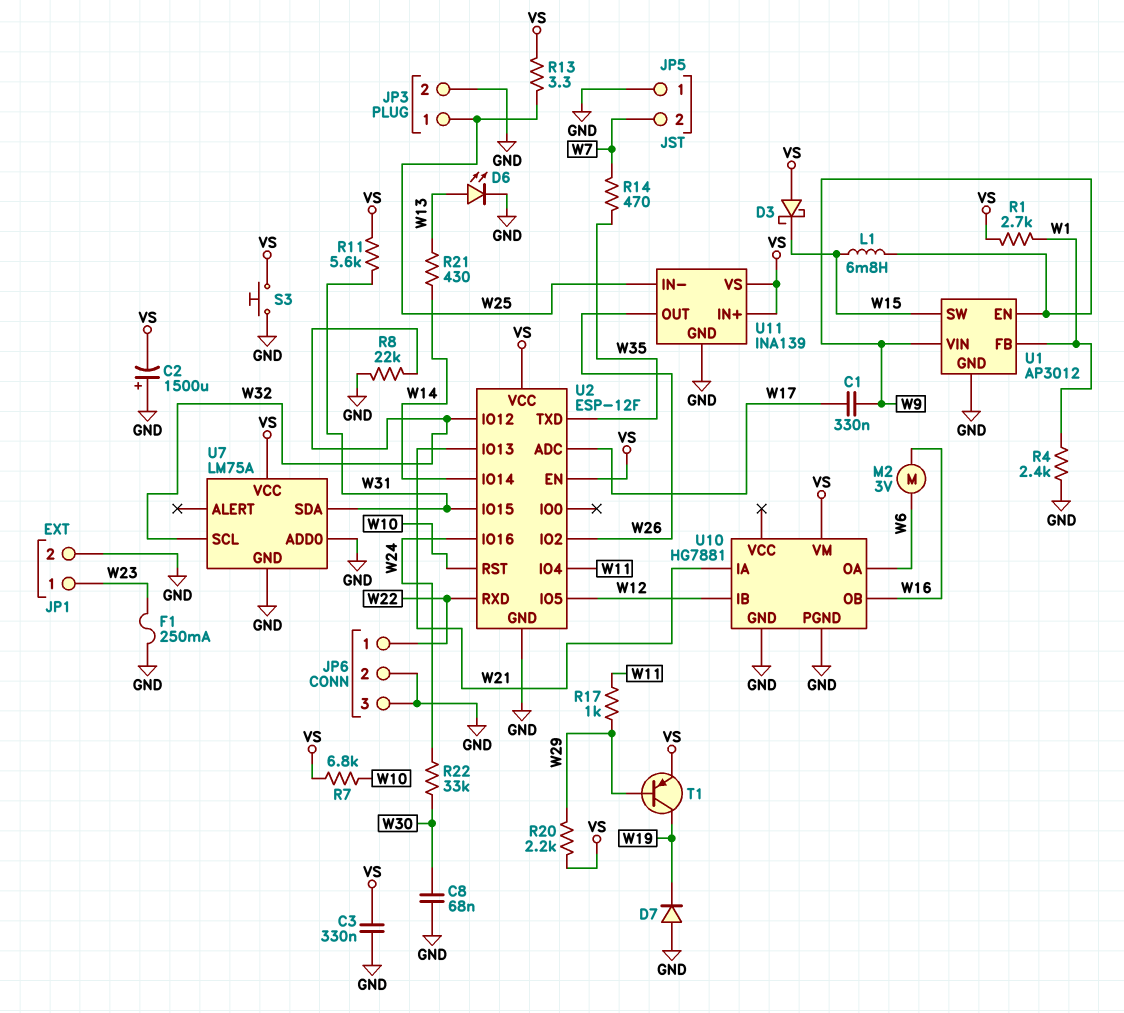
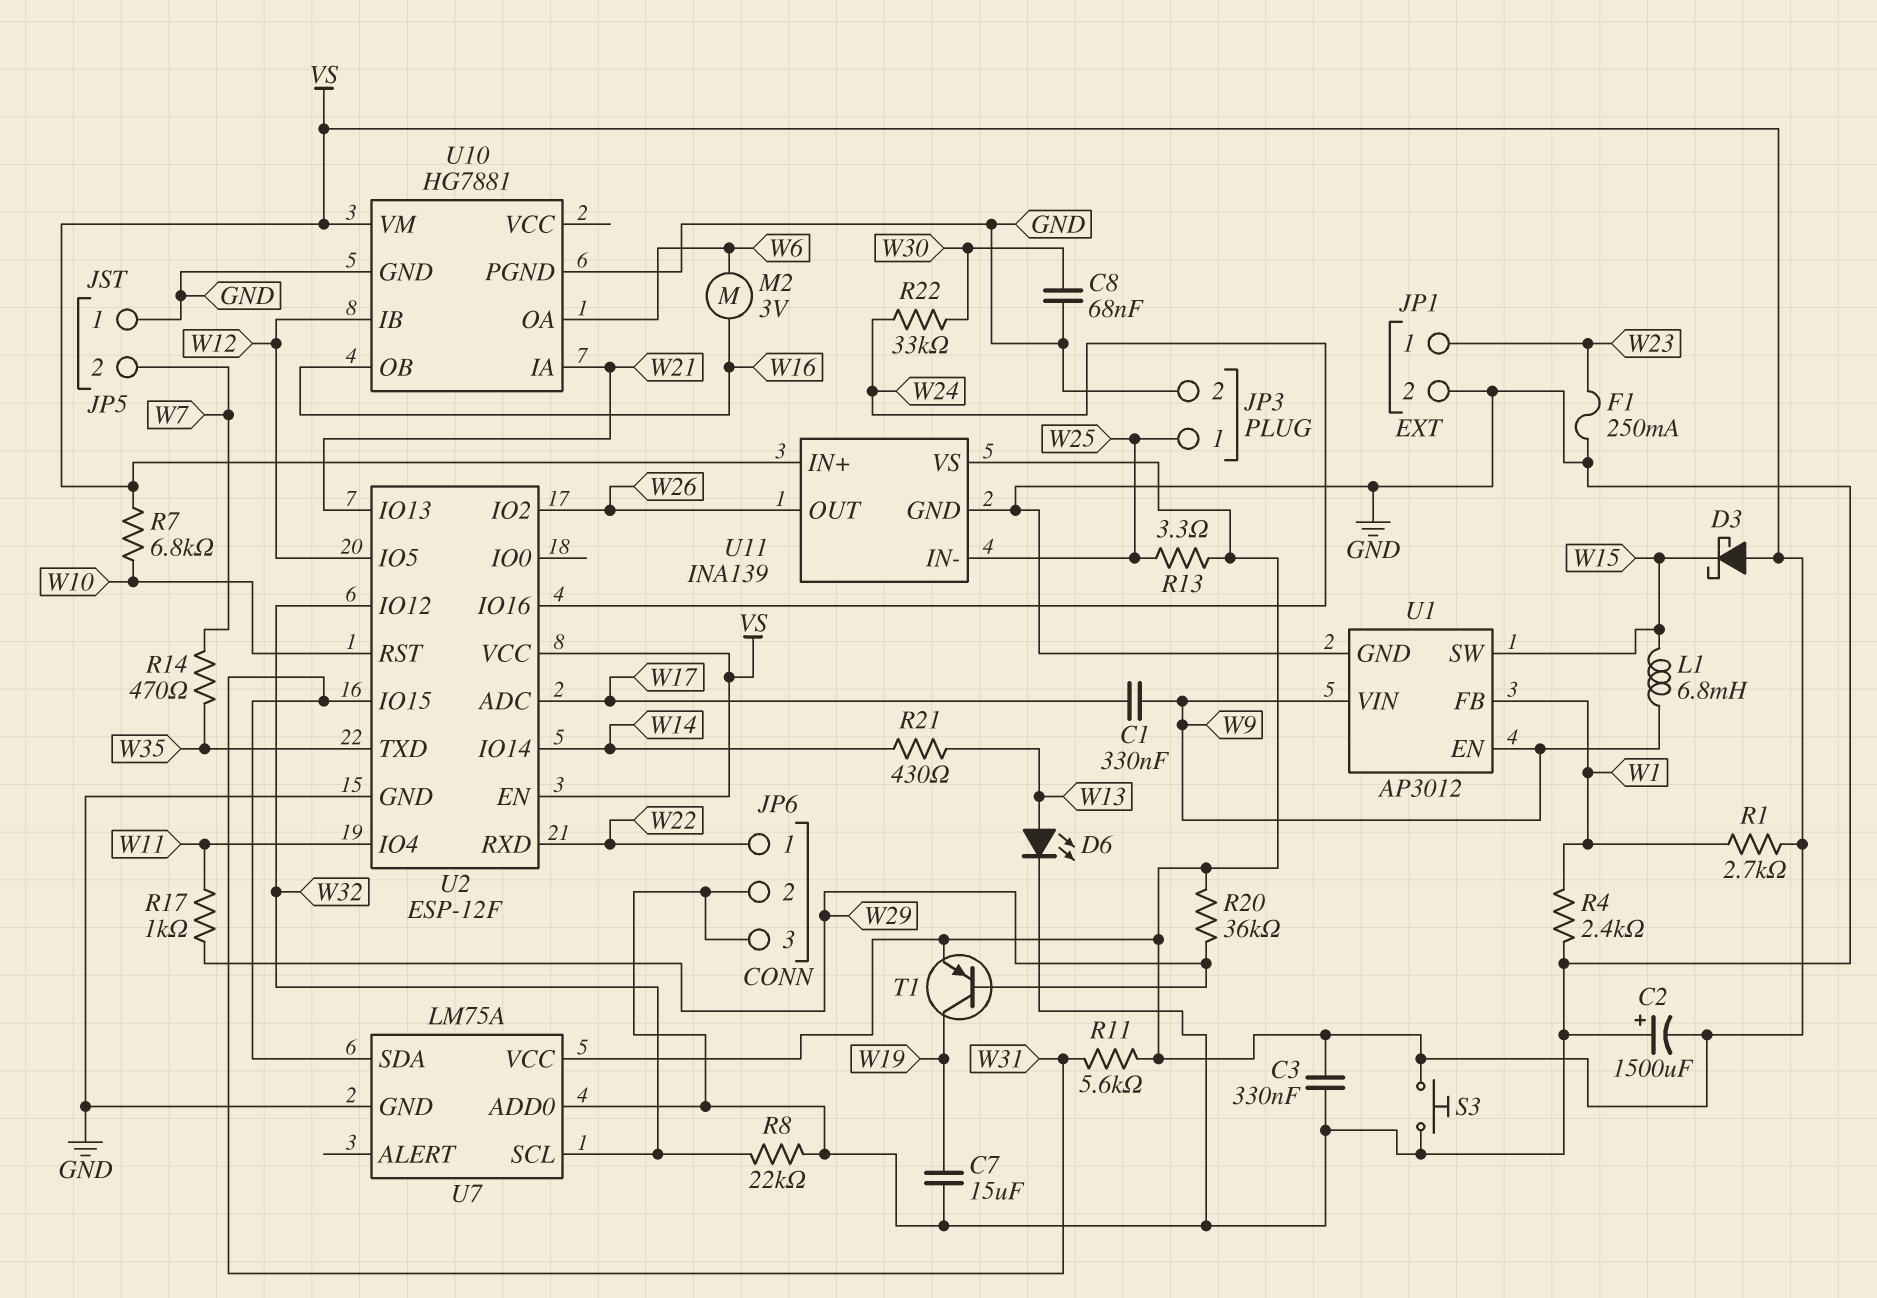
C7: none -> 15uF (GND, W19)
D7: diode (A GND, K W19) -> none
R20: 2.2k (VS, W29) -> 36k (VS, W29)

